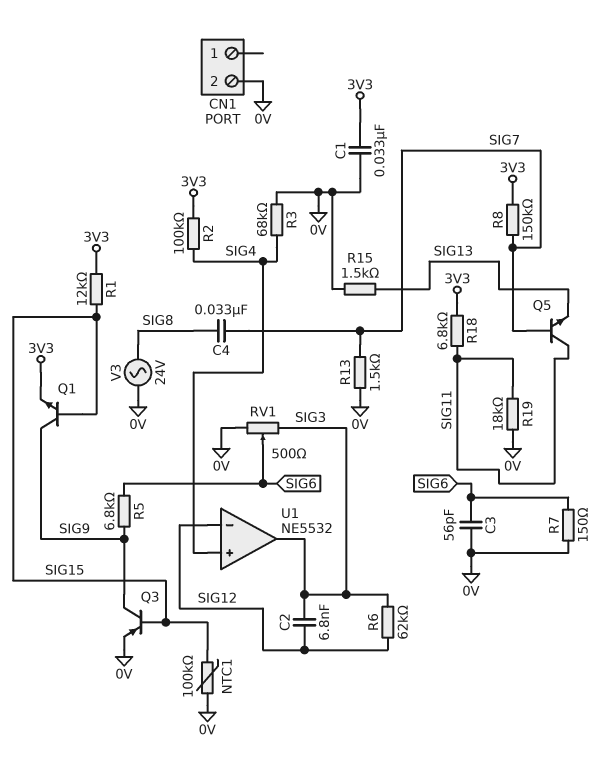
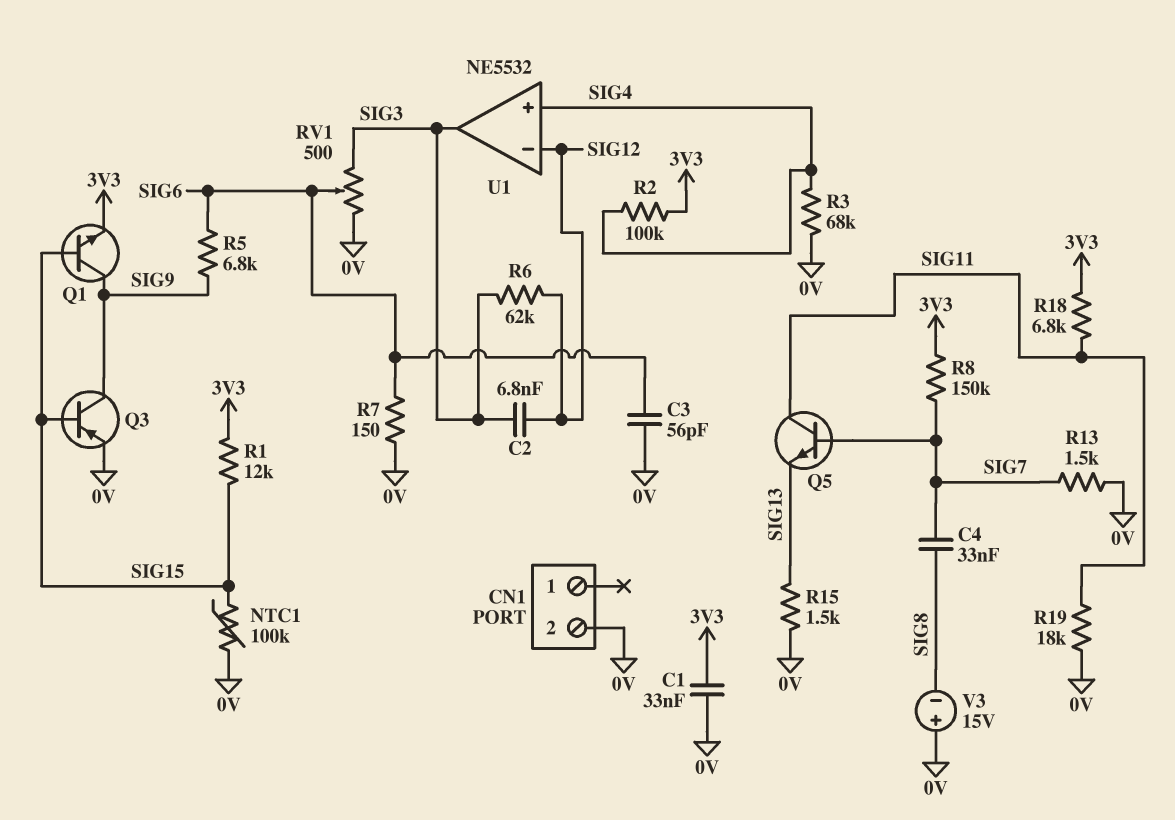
V3: AC 24V (0V, SIG8) -> 15V (plus 0V, minus SIG8)

